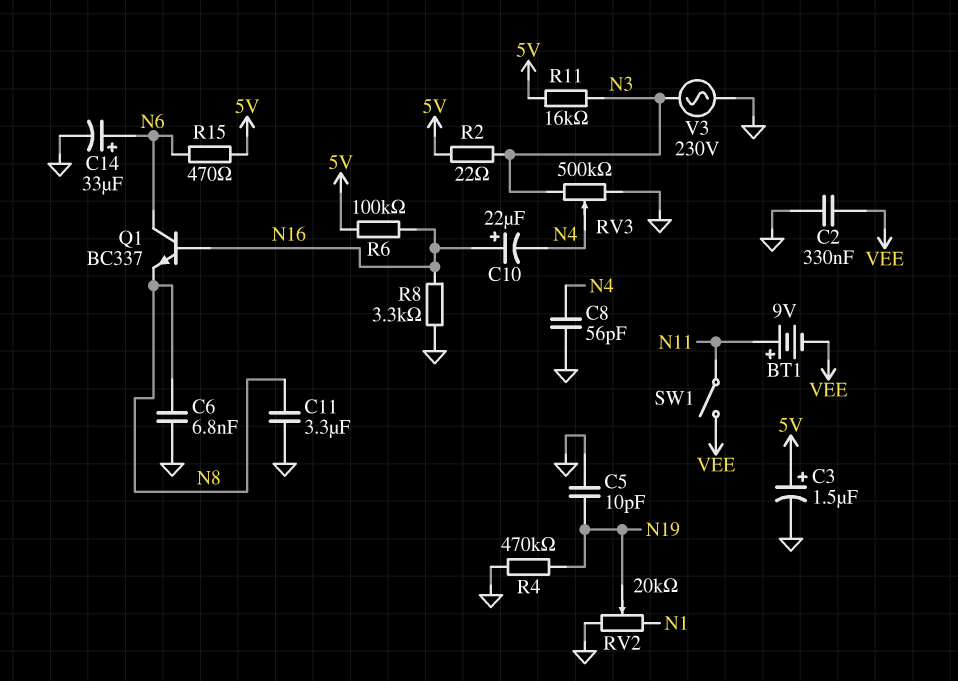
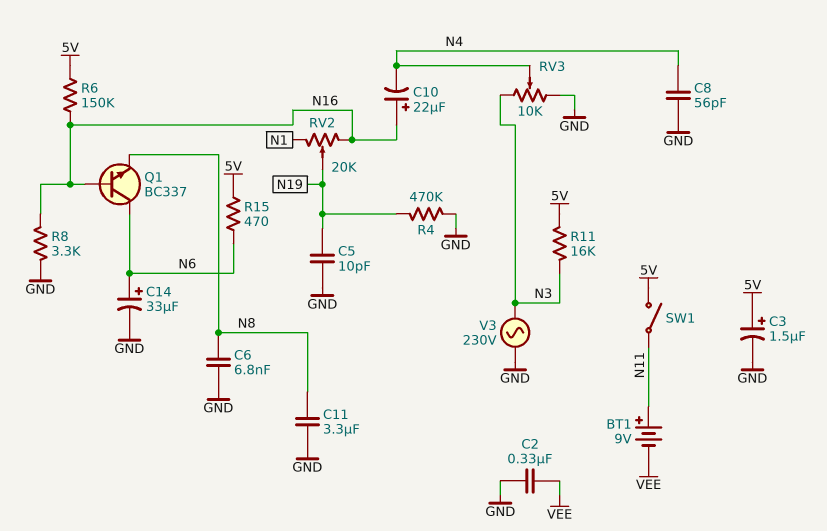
R2: 22 (5V, N3) -> none
R6: 100k (5V, N16) -> 150k (5V, N16)
RV2: 20k (GND, N1, wiper N19) -> 20k (N1, N16, wiper N19)
RV3: 500k (GND, N3, wiper N4) -> 10k (GND, N3, wiper N4)
SW1: switch (N11, VEE) -> switch (5V, N11)

